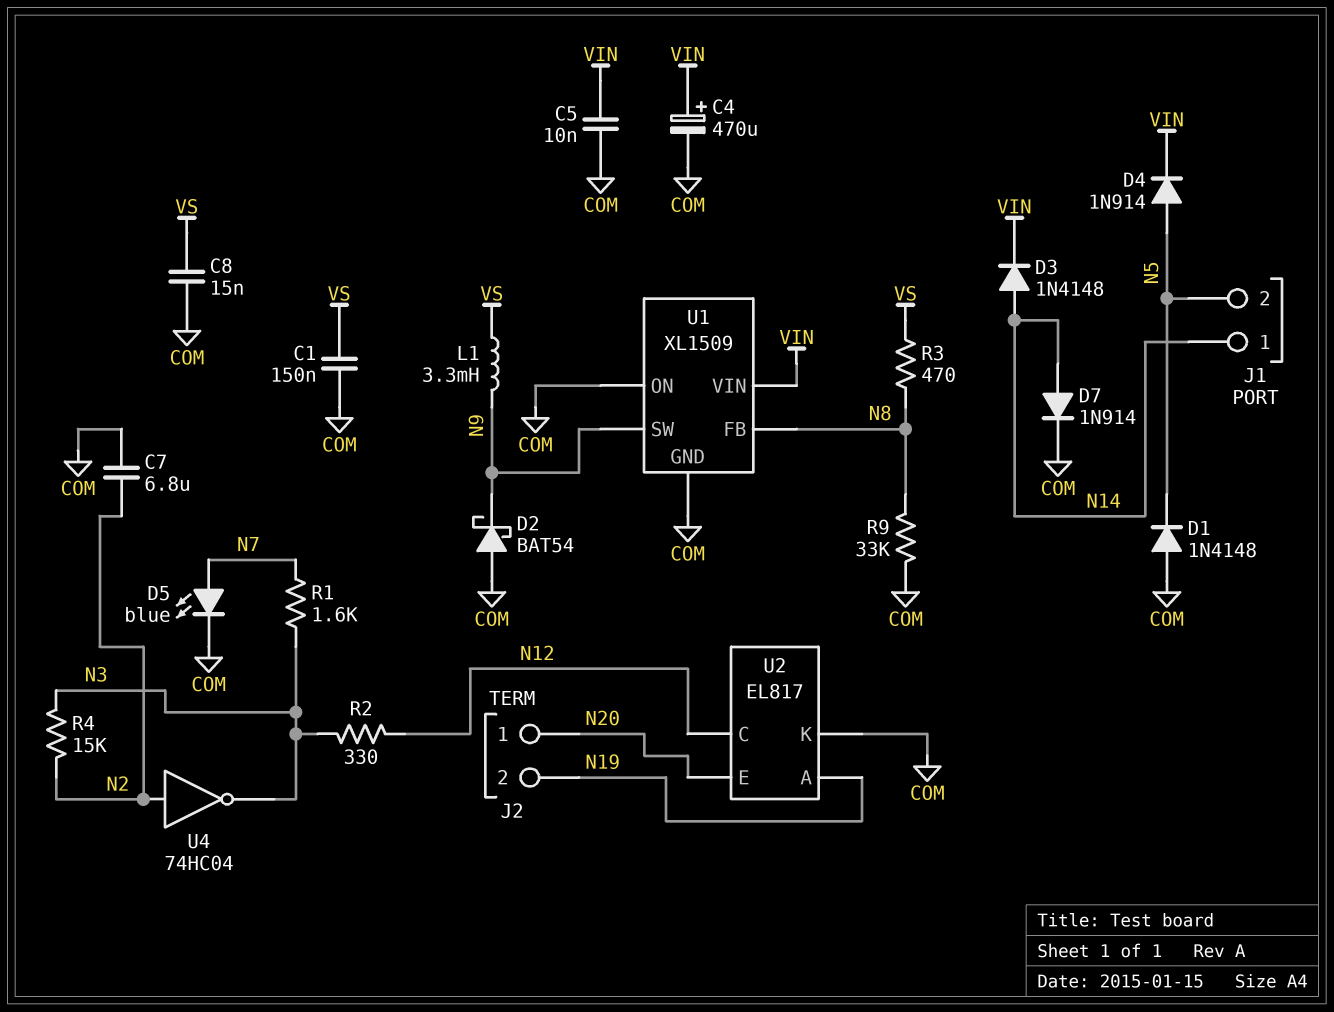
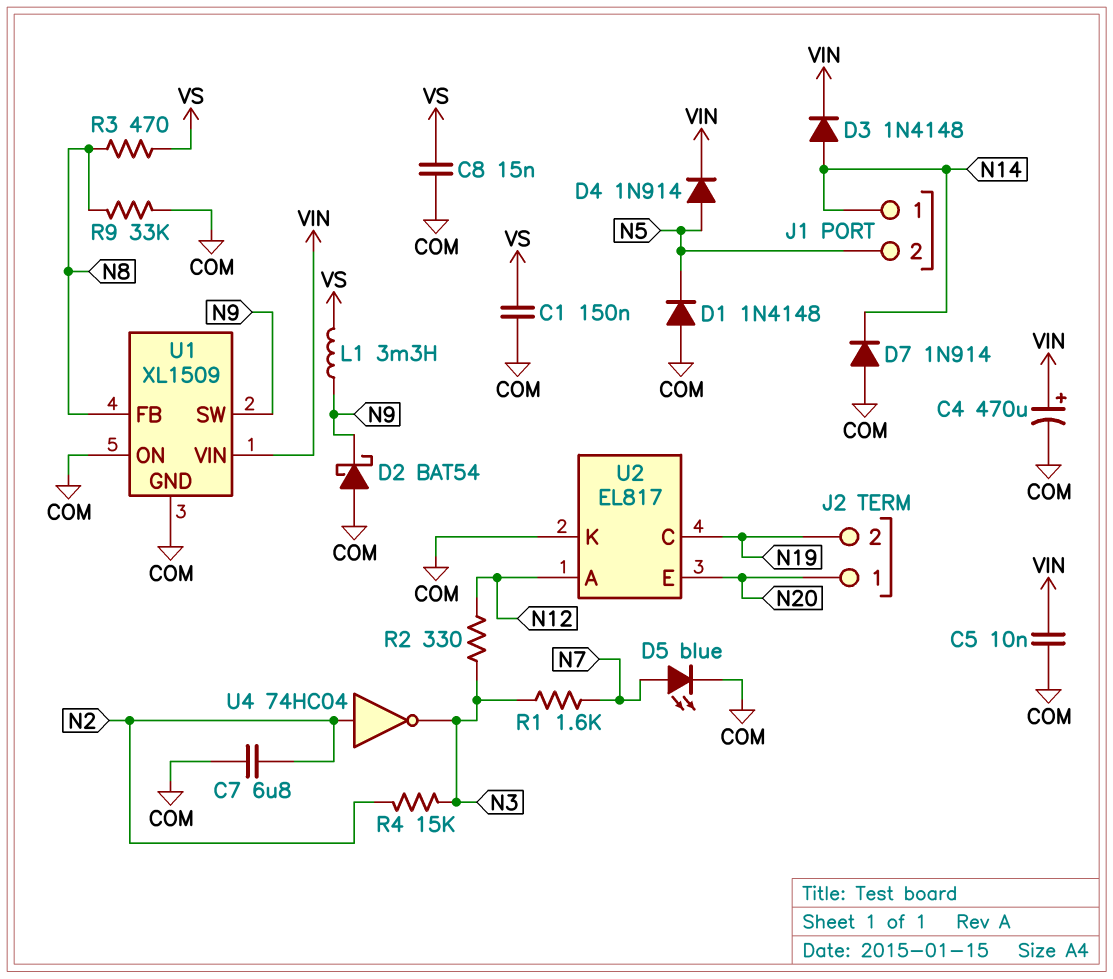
D7: diode 1N914 (A N14, K COM) -> diode 1N914 (A COM, K N14)
U2 pin A: N19 -> N12
U2 pin C: N12 -> N19

